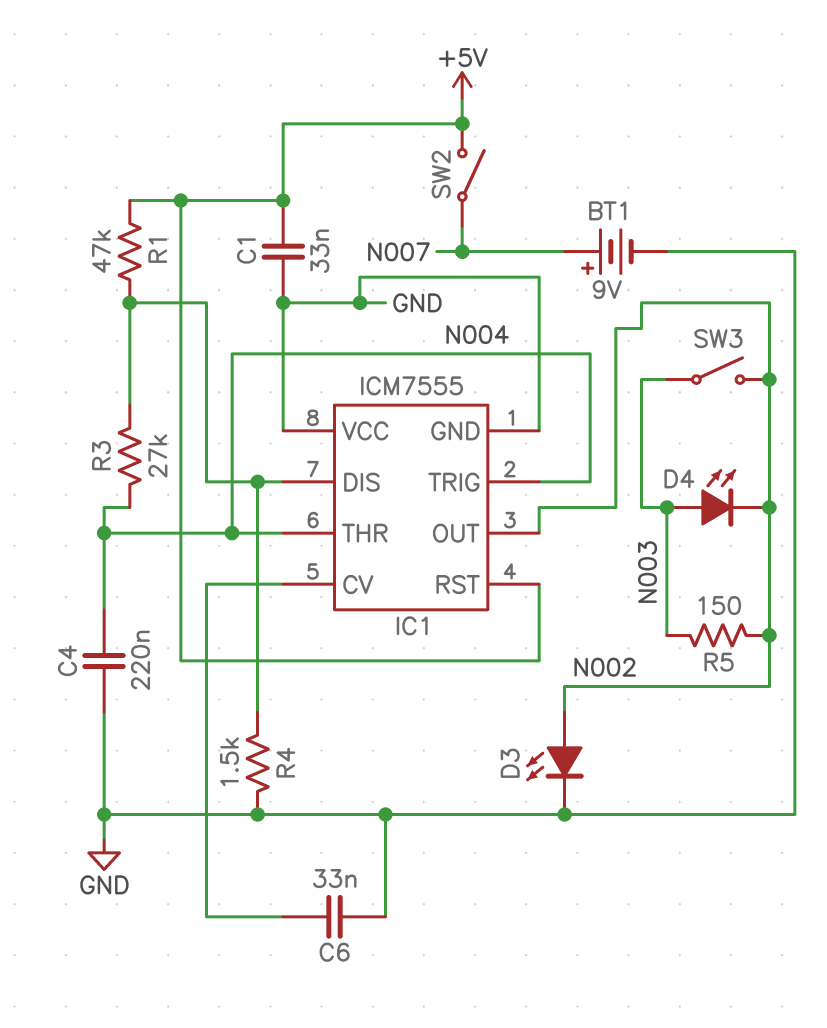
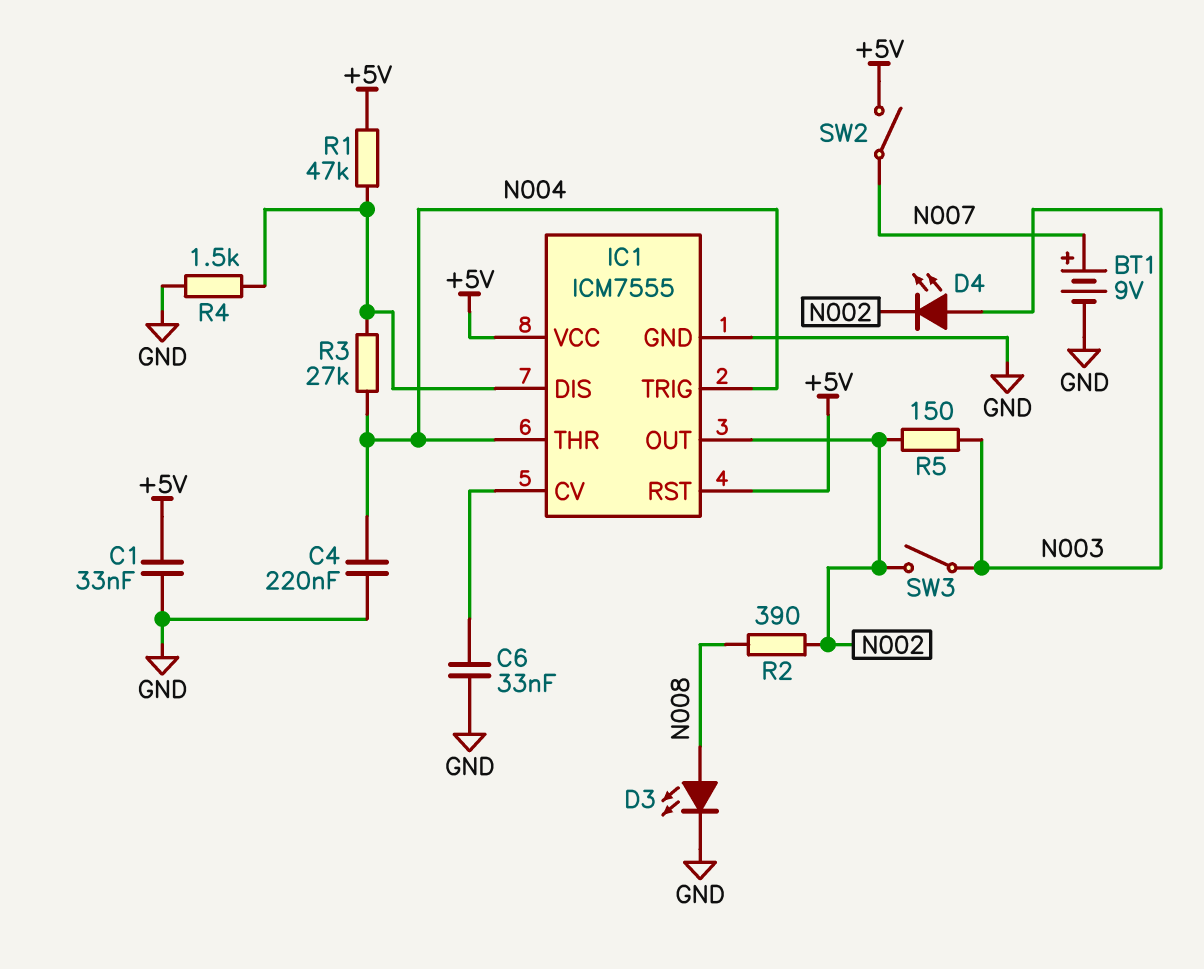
D3: LED (A N002, K GND) -> LED (A N008, K GND)
IC1 pin VCC: GND -> +5V
R2: none -> 390 (N002, N008)

